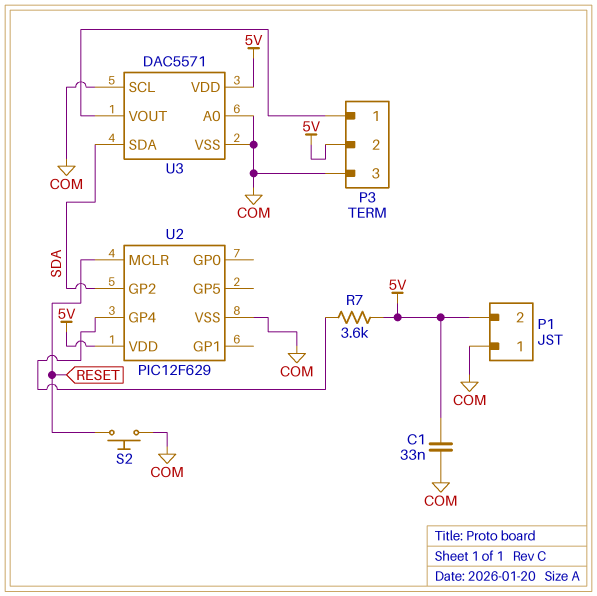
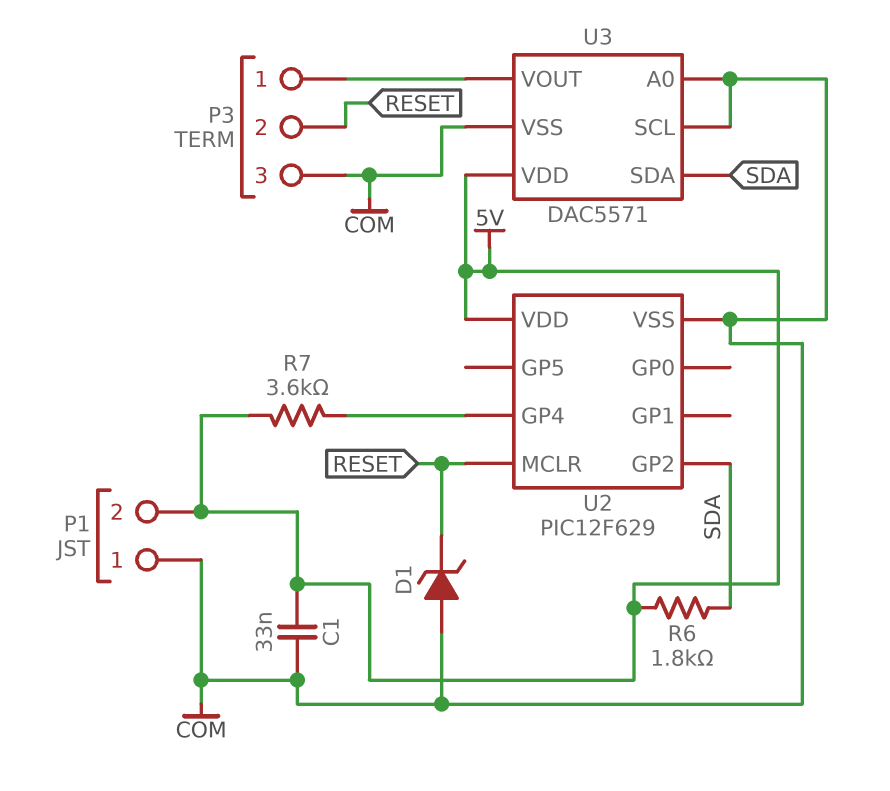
D1: none -> zener (A COM, K RESET)
P3 pin 2: 5V -> RESET
R6: none -> 1.8k (5V, SDA)
S2: button (COM, RESET) -> none

